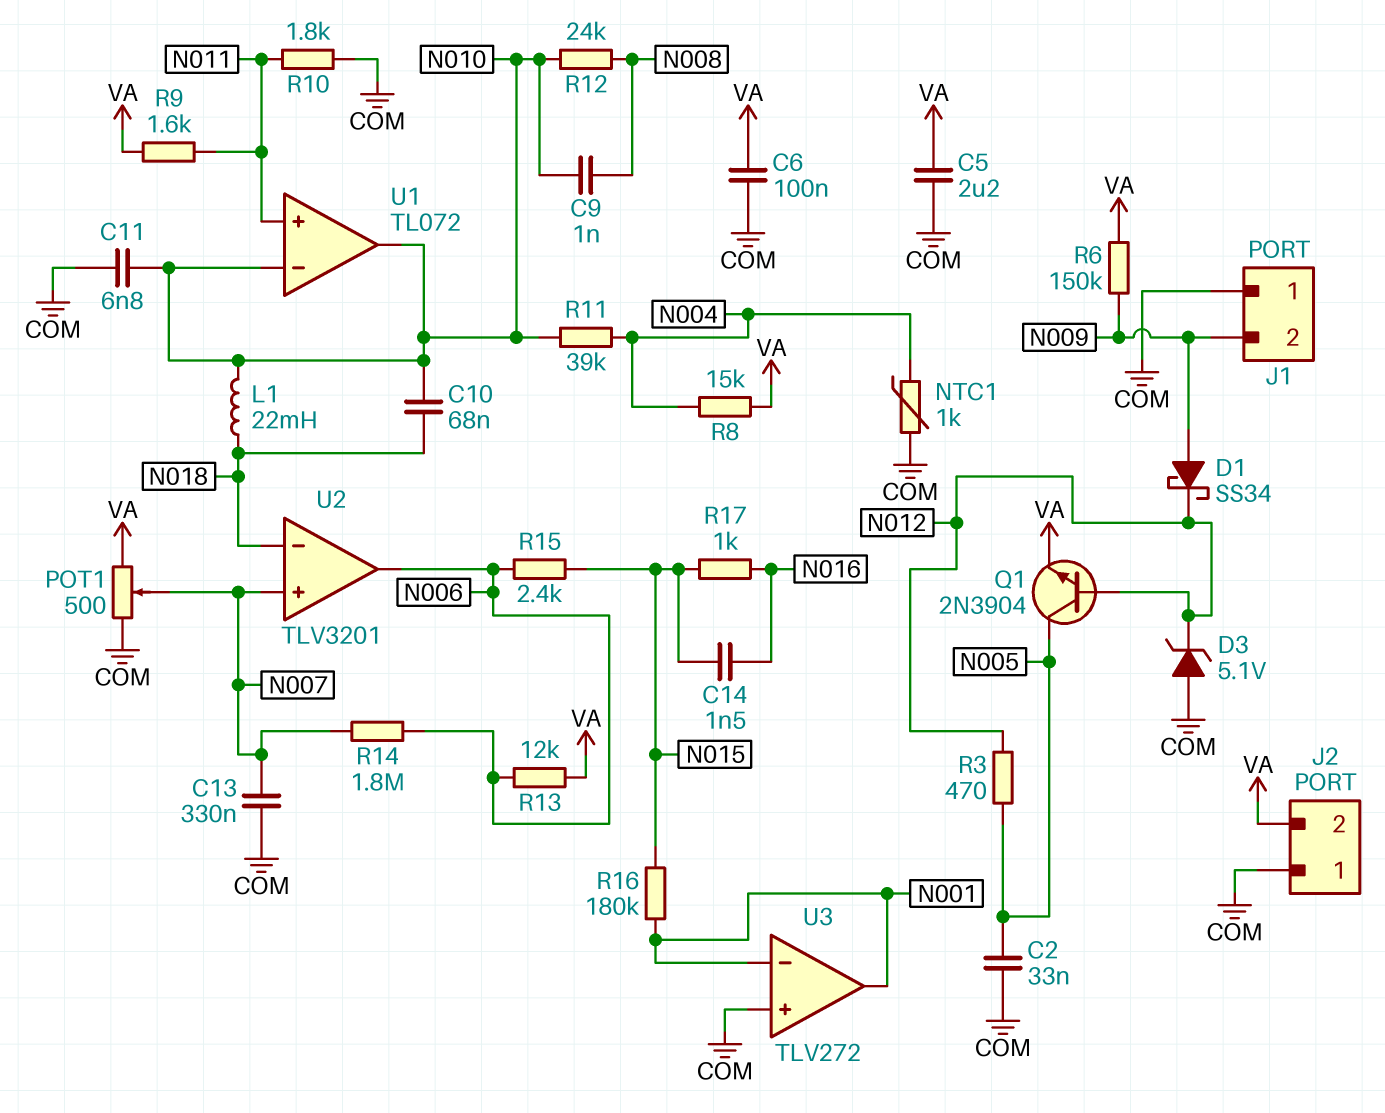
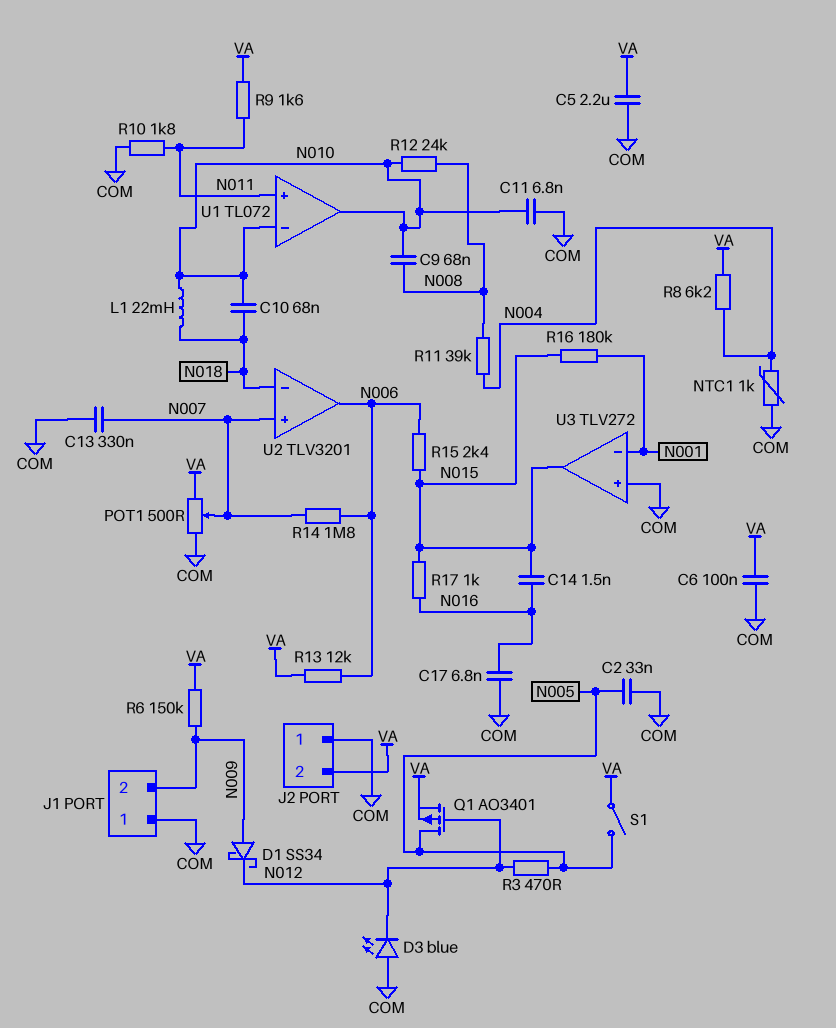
C9: 1nF (N008, N010) -> 68nF (N008, N010)
C17: none -> 6.8nF (COM, N016)
D3: zener 5.1V (A COM, K N012) -> LED blue (A COM, K N012)
Q1: NPN 2N3904 (B N012, C N005, E VA) -> PMOS AO3401 (G N012, D N005, S VA)
R8: 15k (N004, VA) -> 6.2k (N004, VA)
R11: 39k (N004, N010) -> 39k (N004, N008)
S1: none -> switch (N005, VA)
U3 pin out: N001 -> N015

